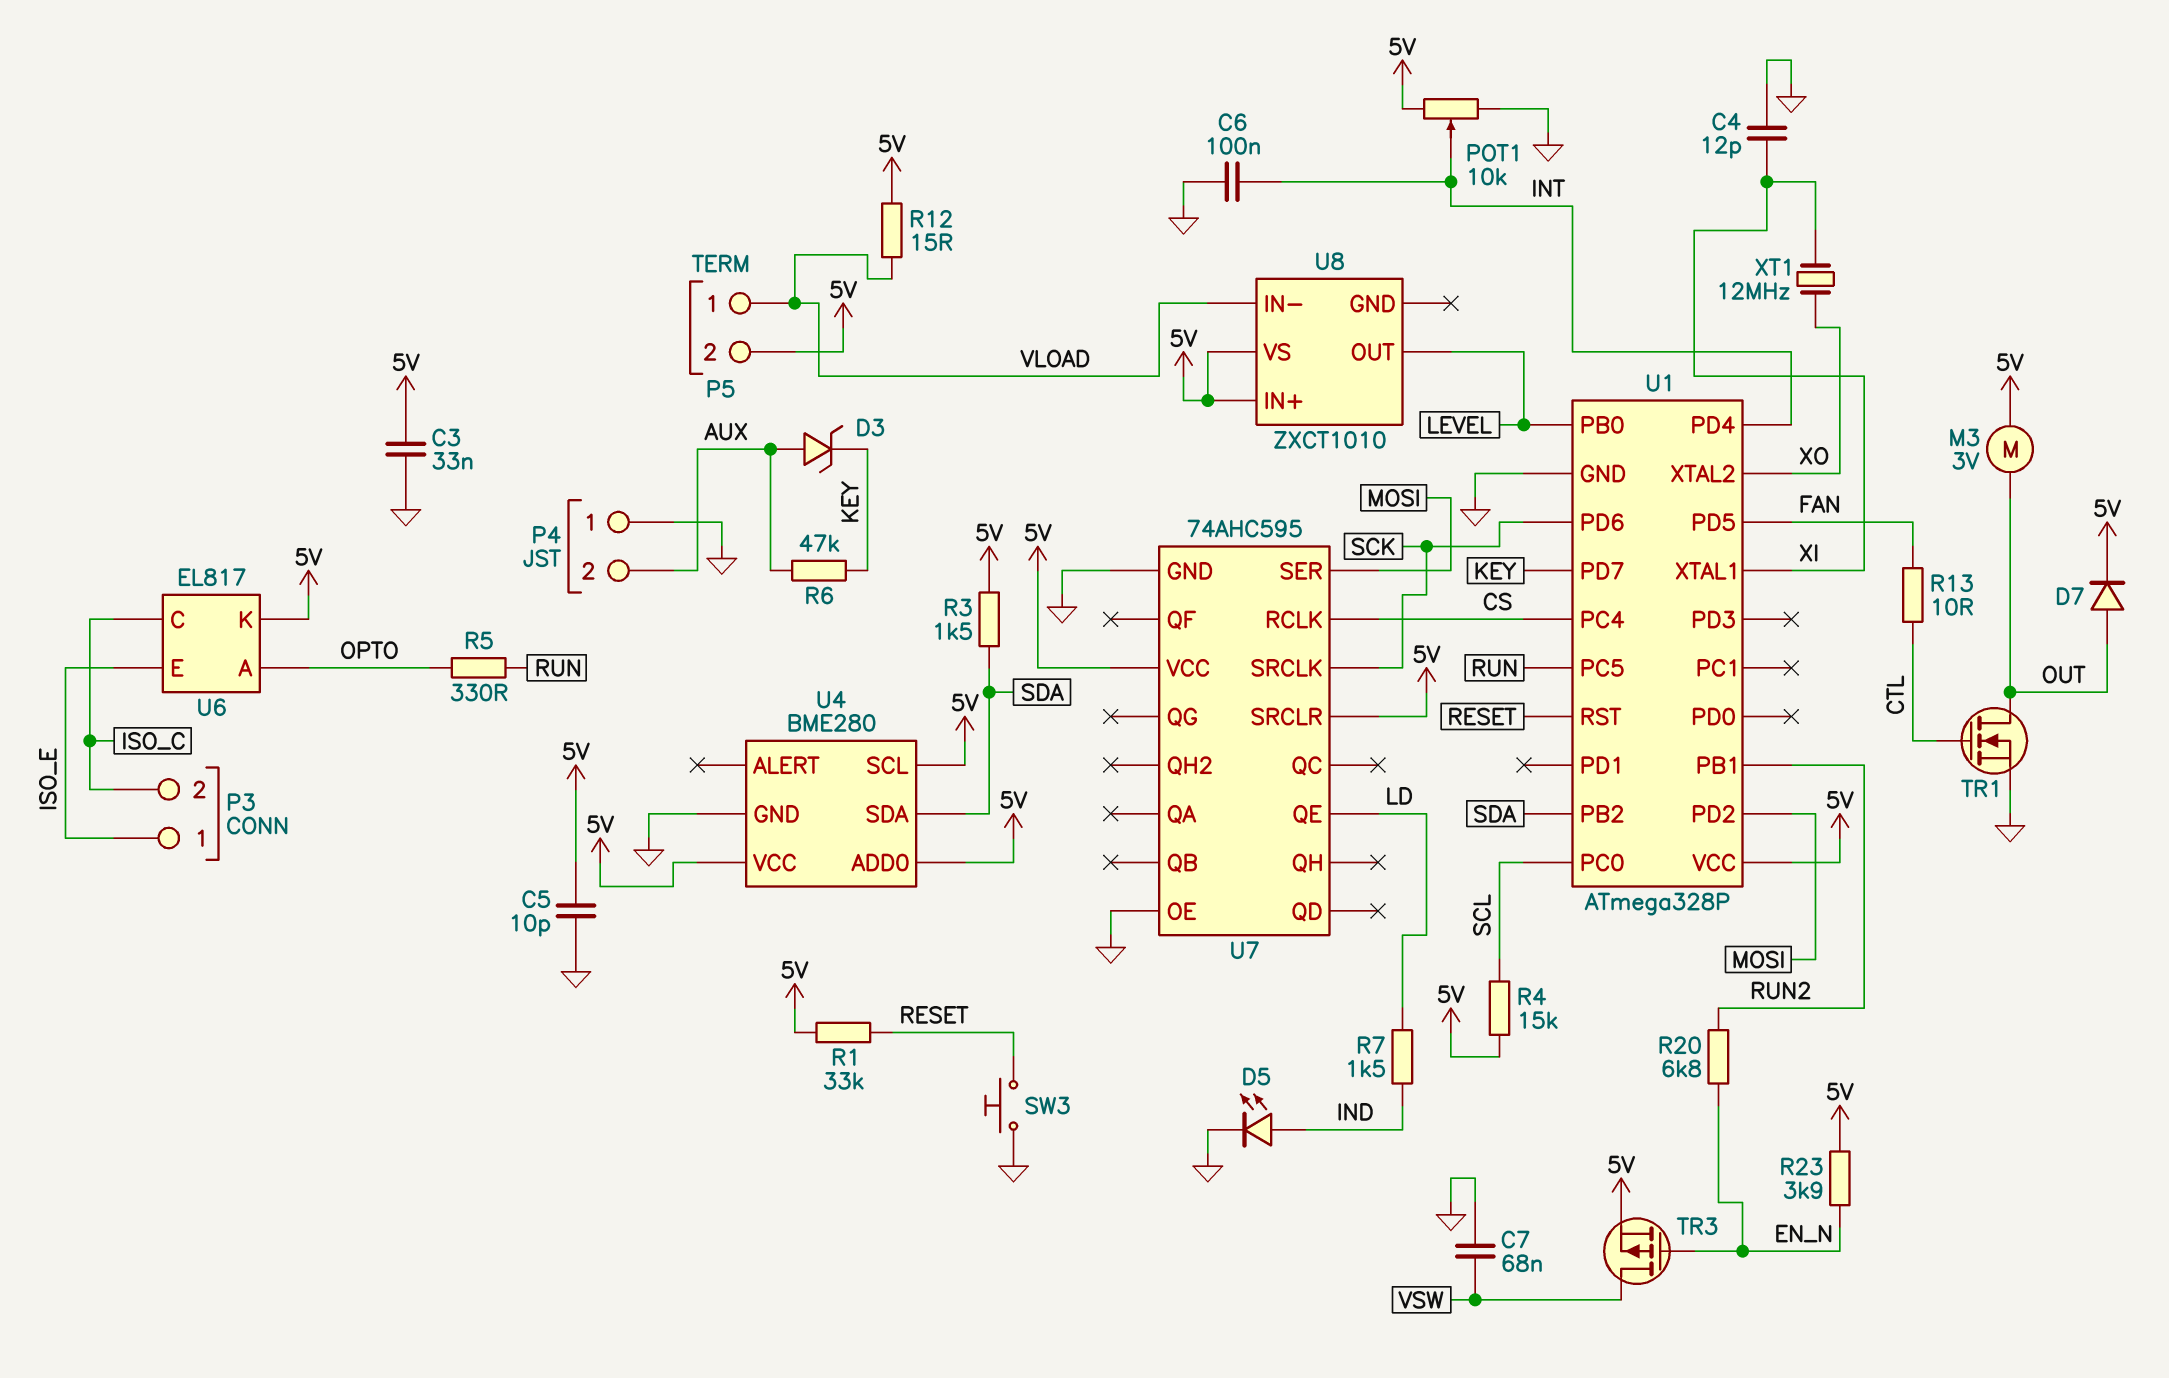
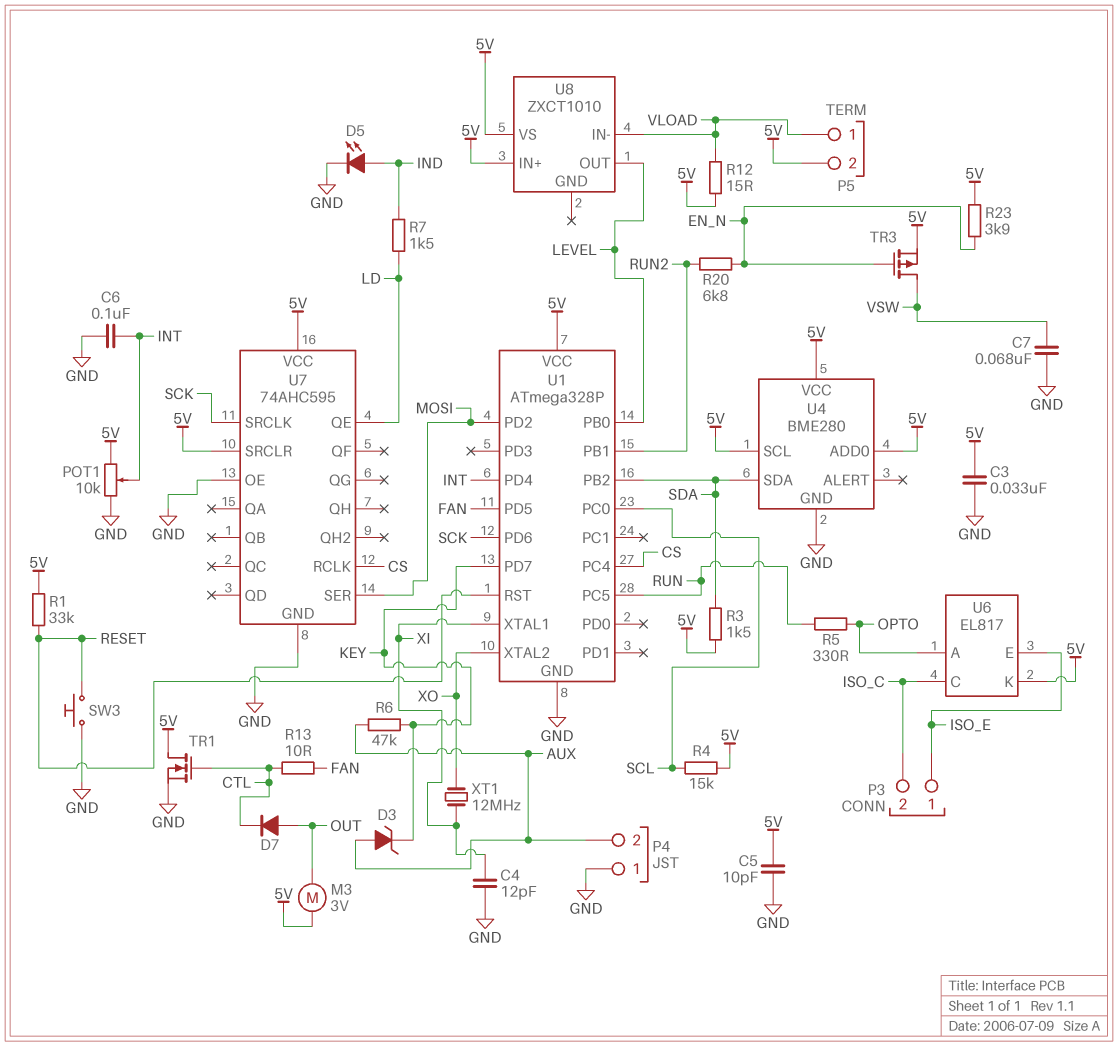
D7: diode (A OUT, K 5V) -> diode (A OUT, K CTL)
TR1: NMOS (G CTL, D OUT, S GND) -> NMOS (G CTL, D 5V, S GND)

